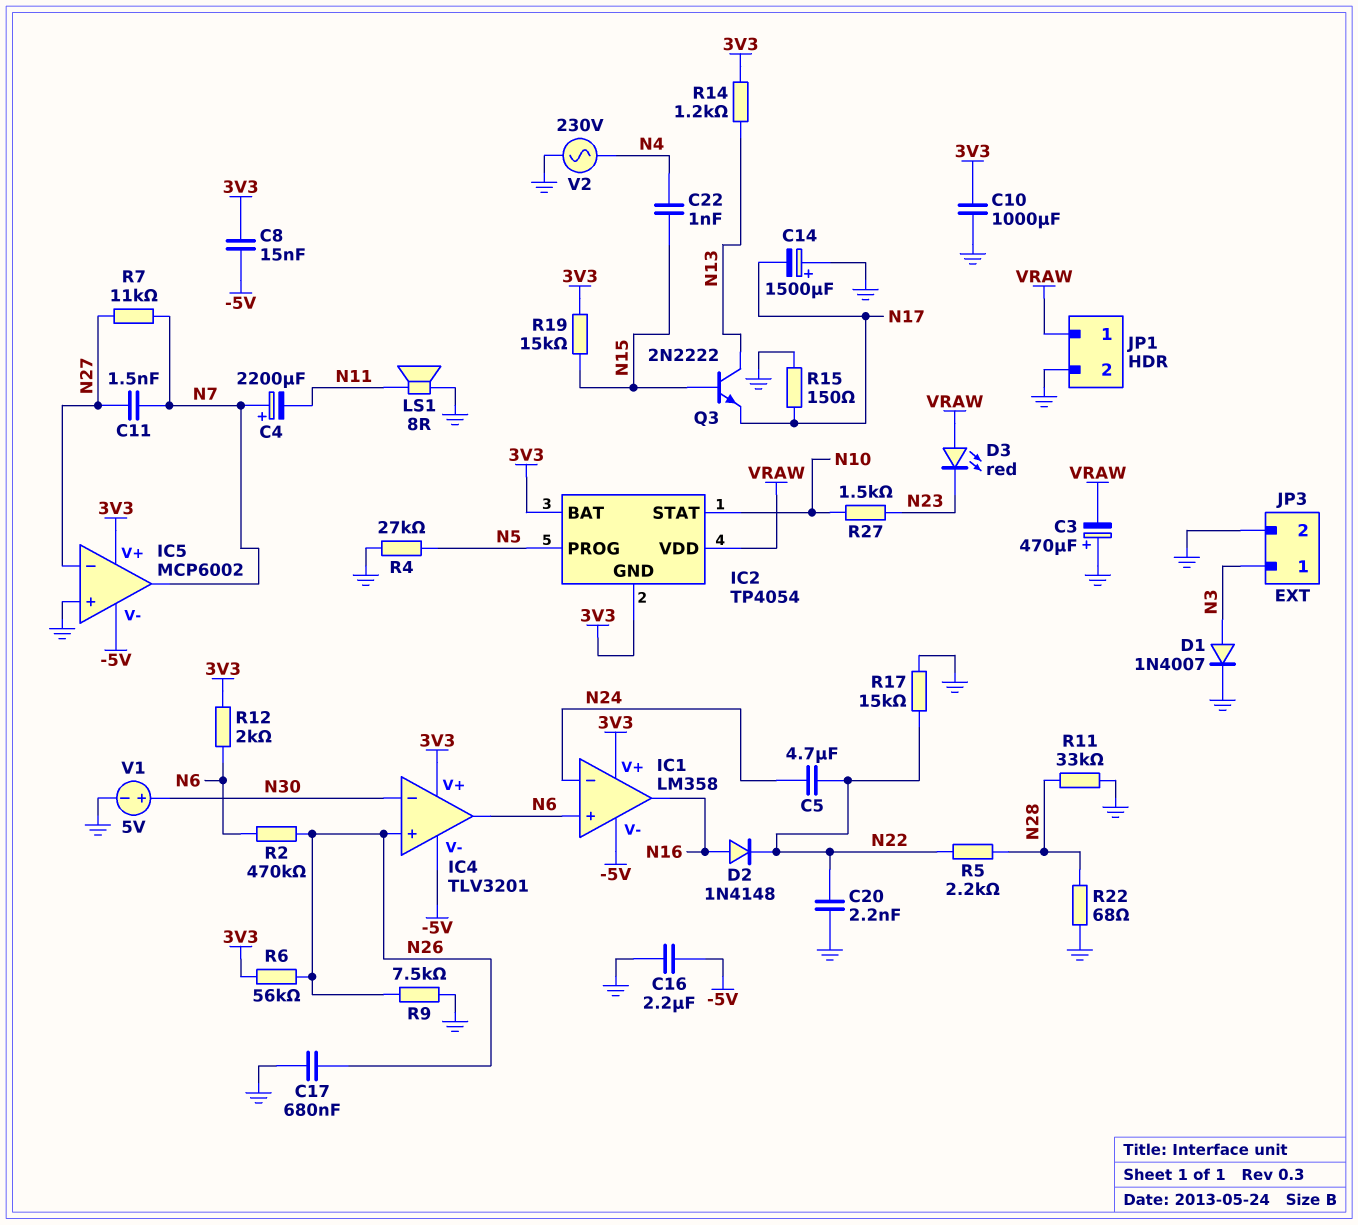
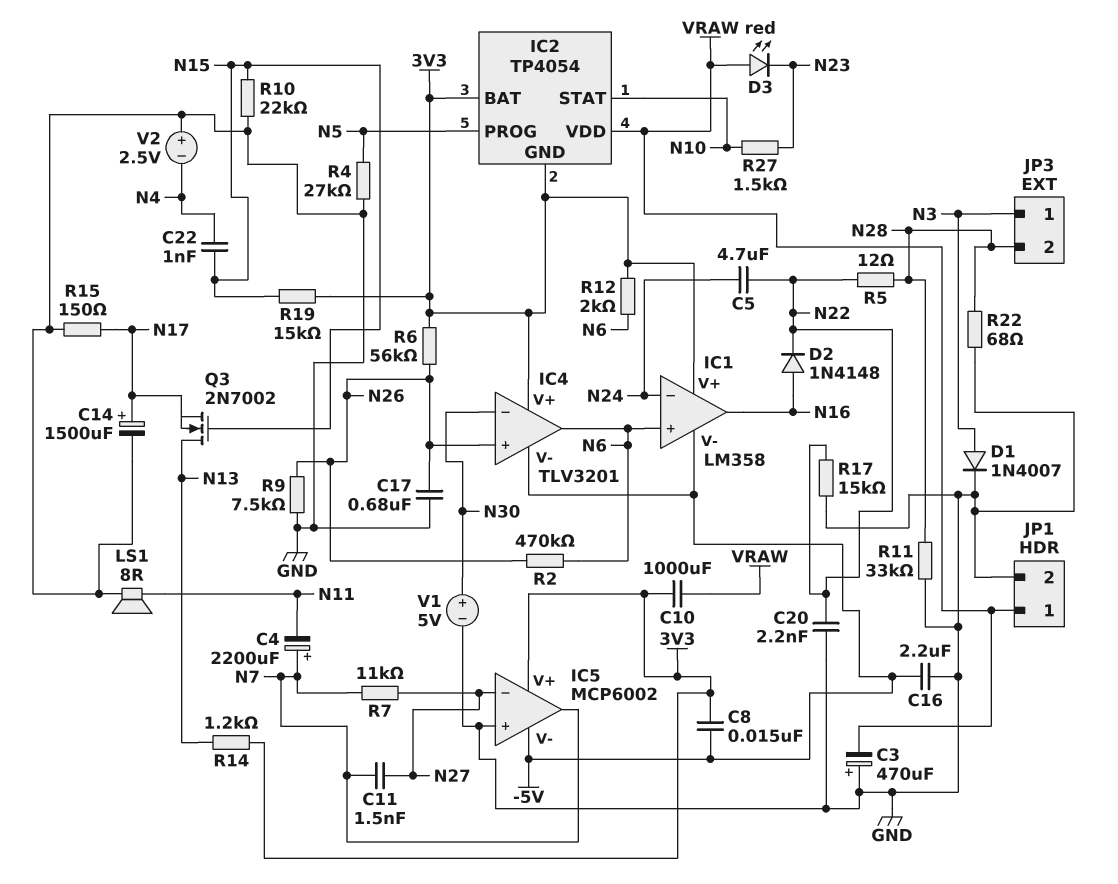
C10: 1000uF (3V3, GND) -> 1000uF (3V3, VRAW)
C14: 1500uF (plus GND, minus N17) -> 1500uF (plus N17, minus GND)
JP3 pin 2: GND -> N28
Q3: NPN 2N2222 (B N15, C N13, E N17) -> NMOS 2N7002 (G N15, D N13, S N17)
R5: 2.2k (N22, N28) -> 12 (N22, N28)
R10: none -> 22k (GND, N15)
V2: AC 230V (GND, N4) -> 2.5V (plus GND, minus N4)

